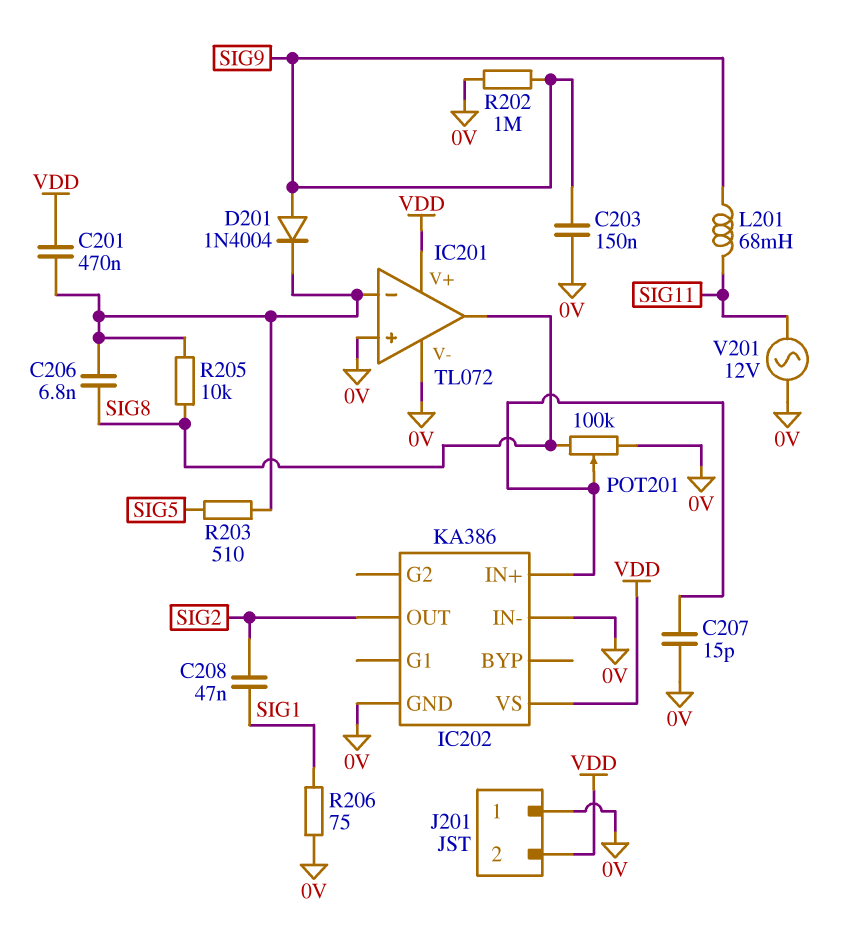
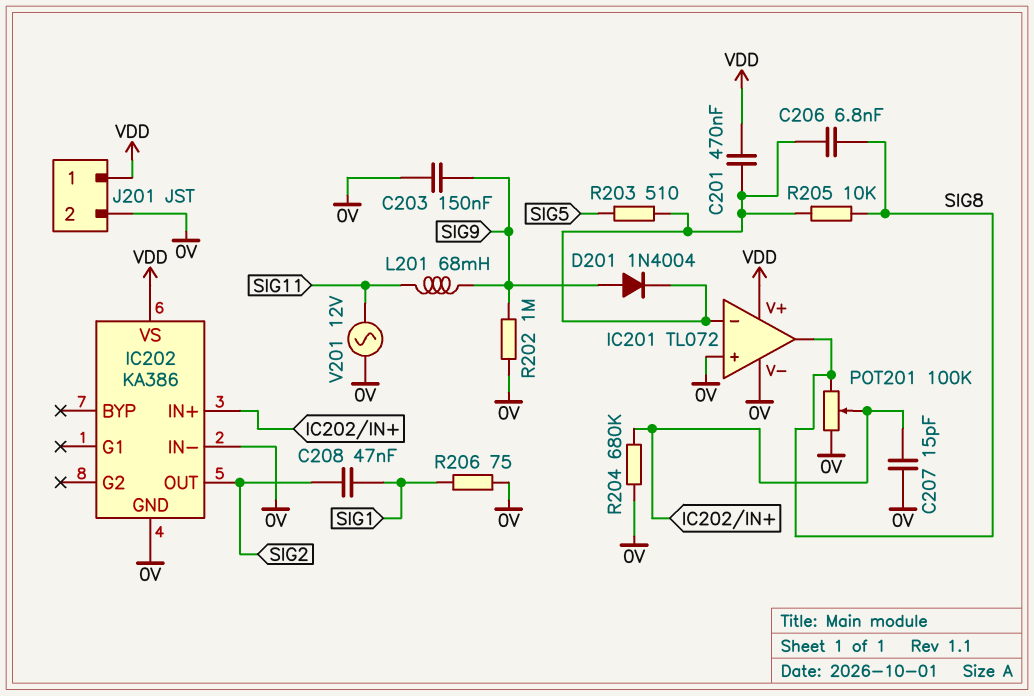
J201 pin 1: 0V -> VDD
J201 pin 2: VDD -> 0V
R204: none -> 680k (0V, IC202/IN+)

